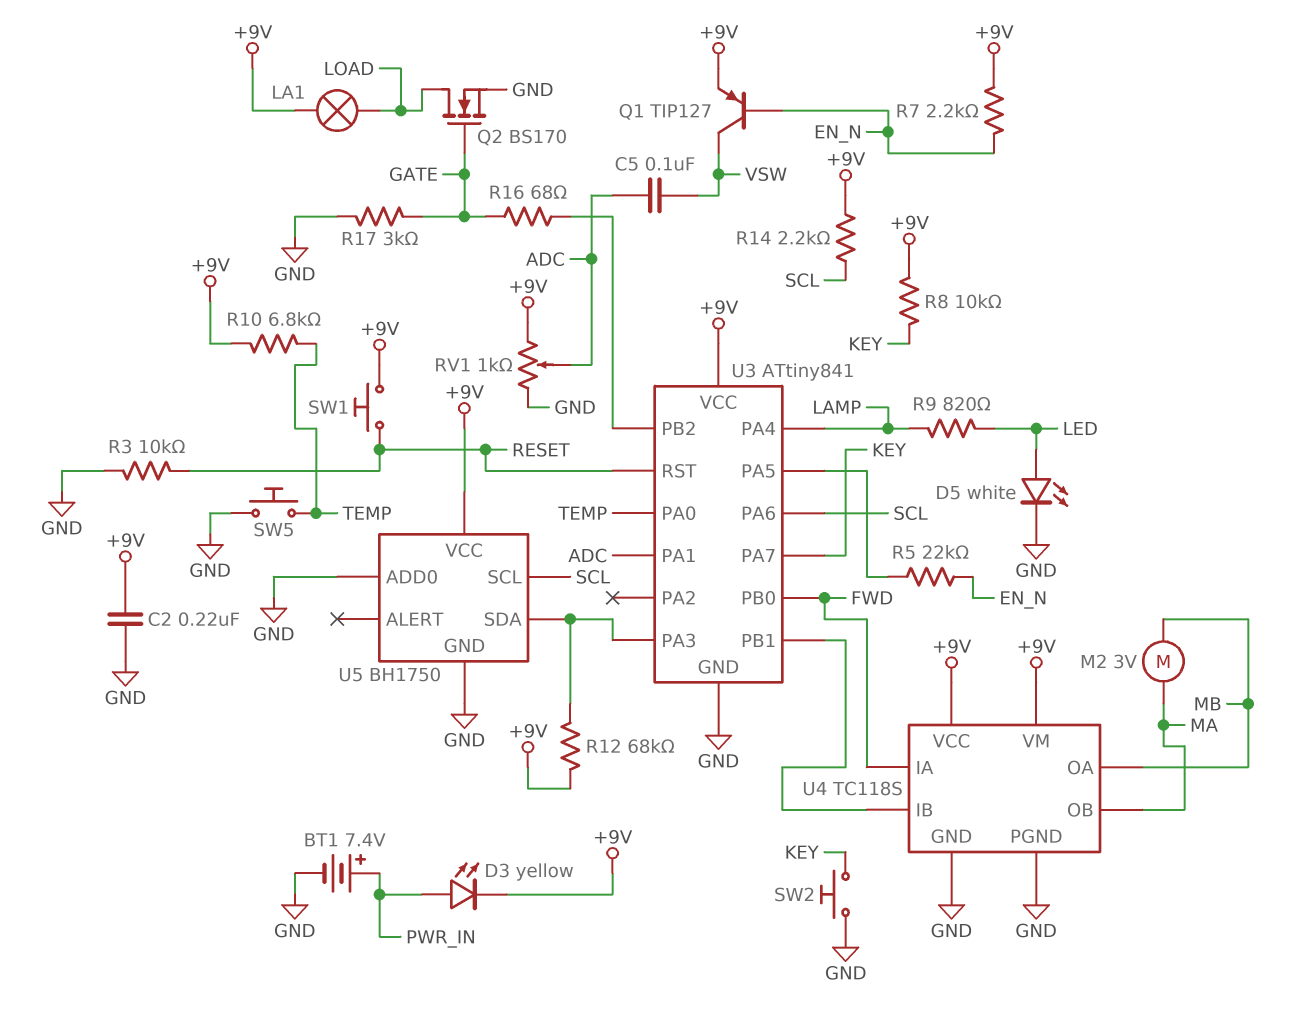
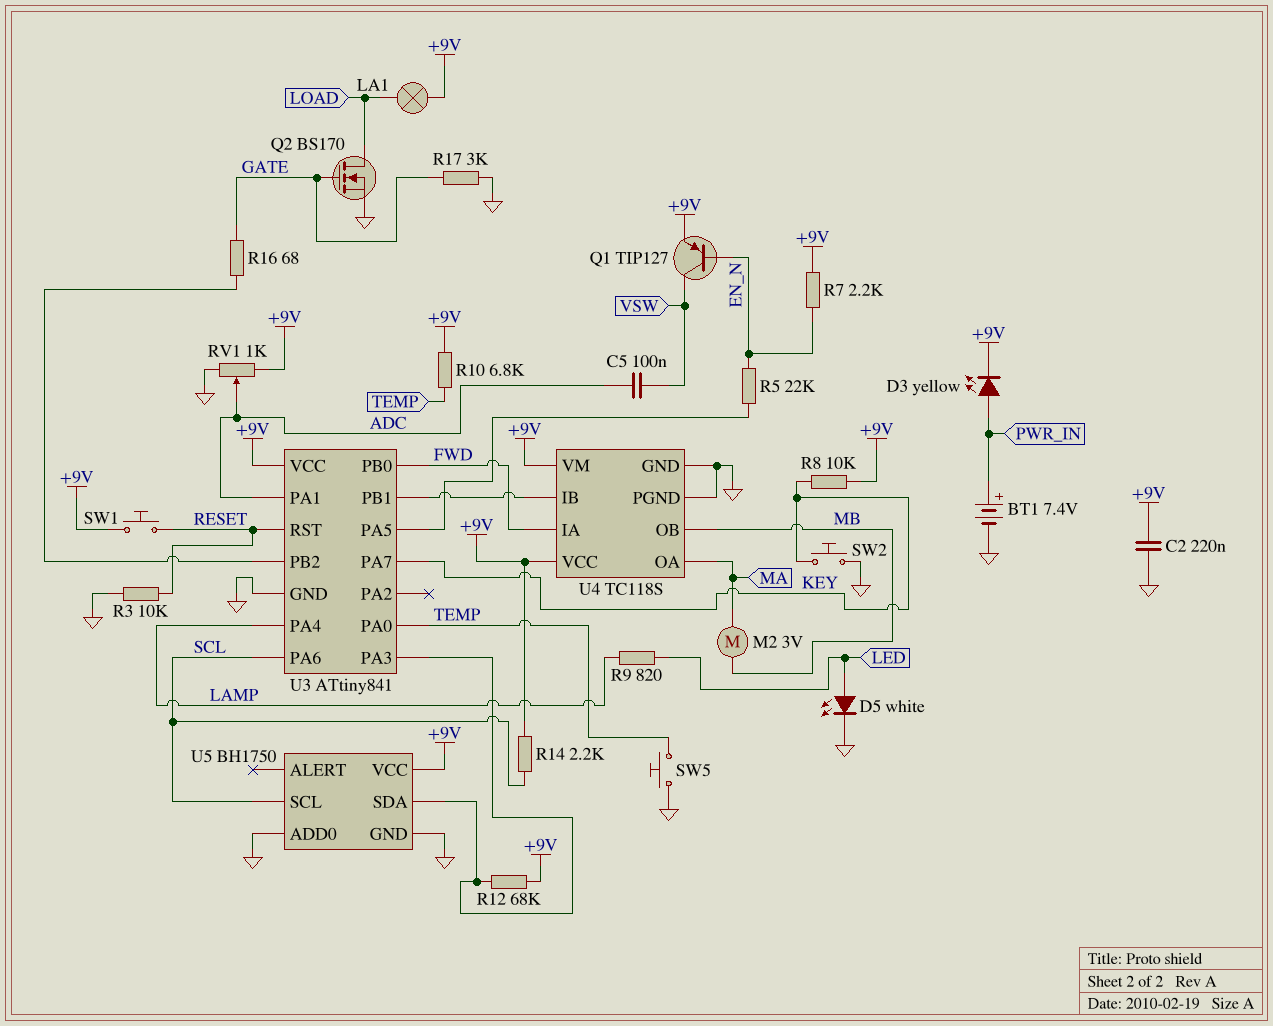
U4 pin OA: MB -> MA
U4 pin OB: MA -> MB

